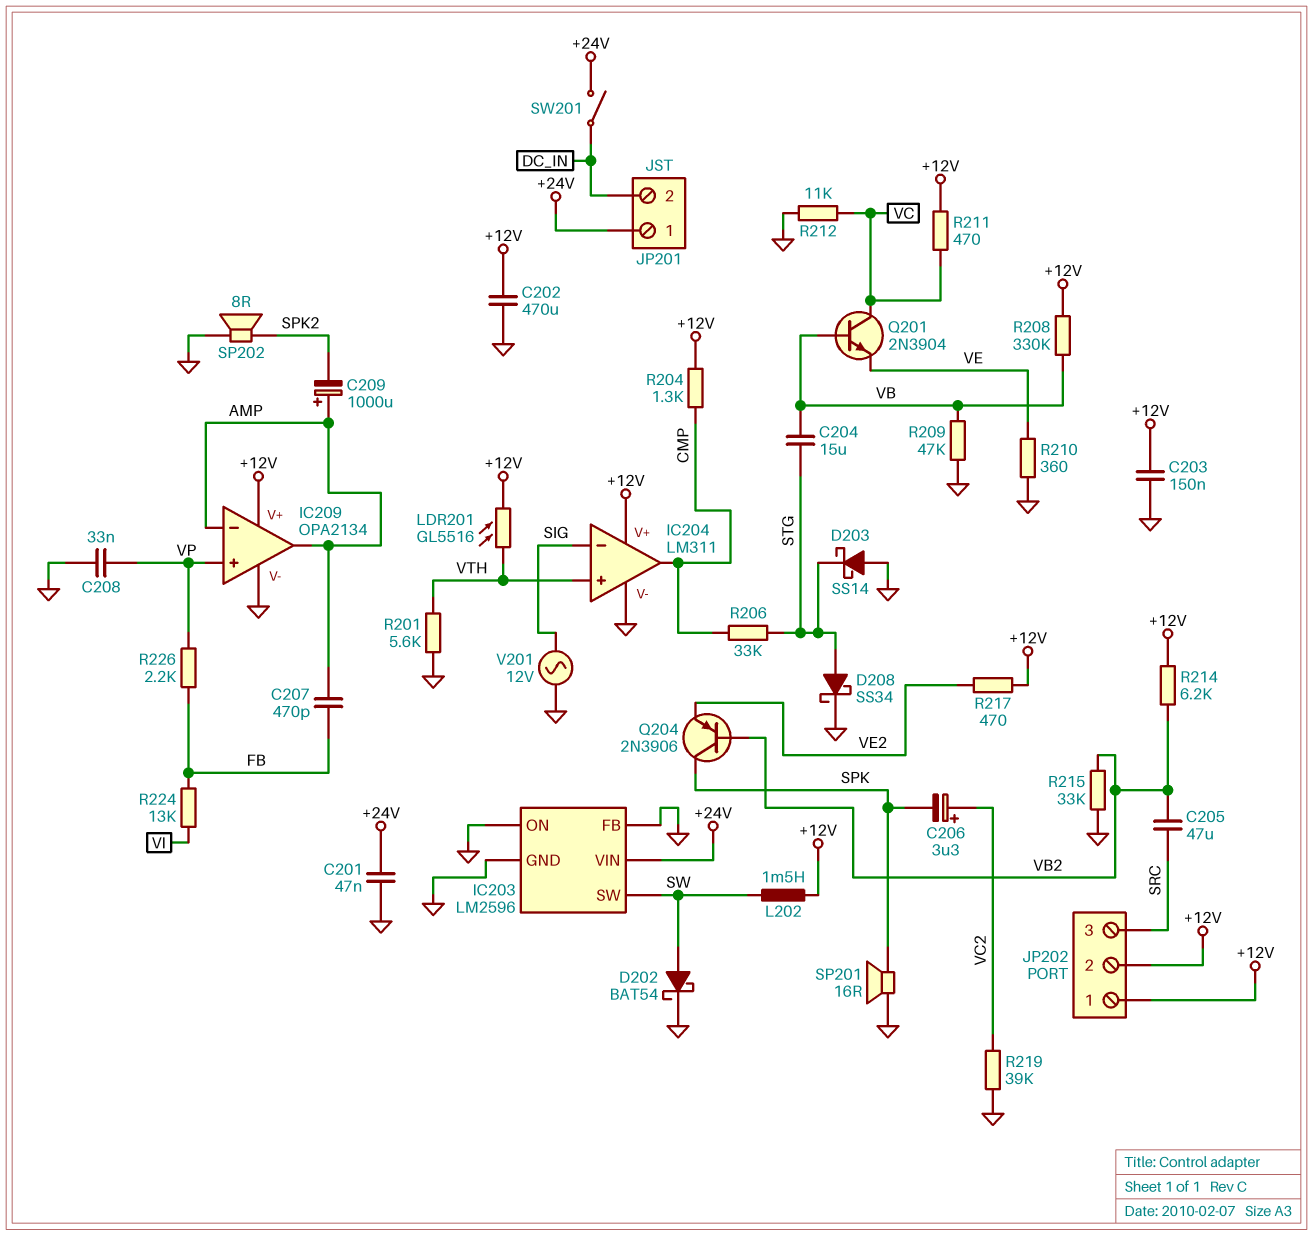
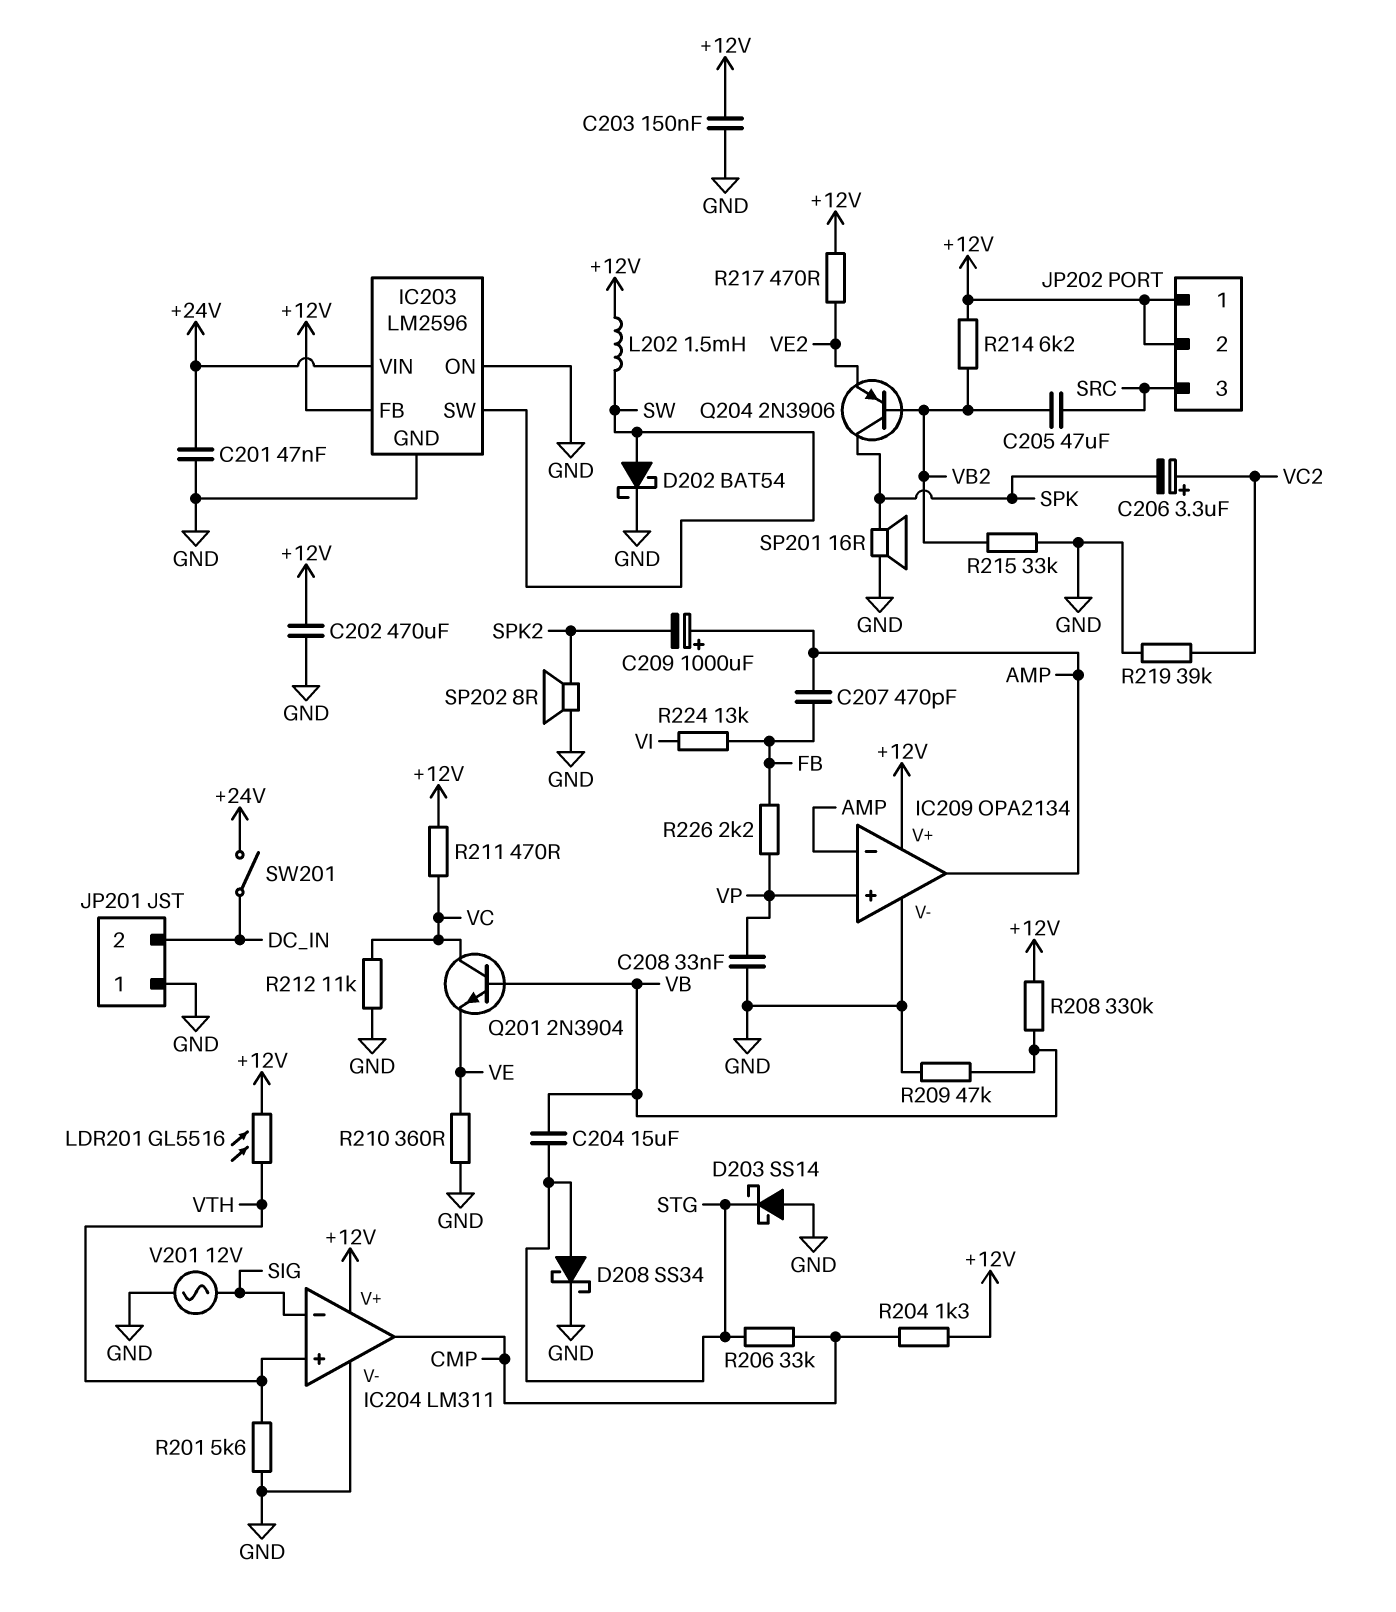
IC203 pin FB: GND -> +12V
JP201 pin 1: +24V -> GND

